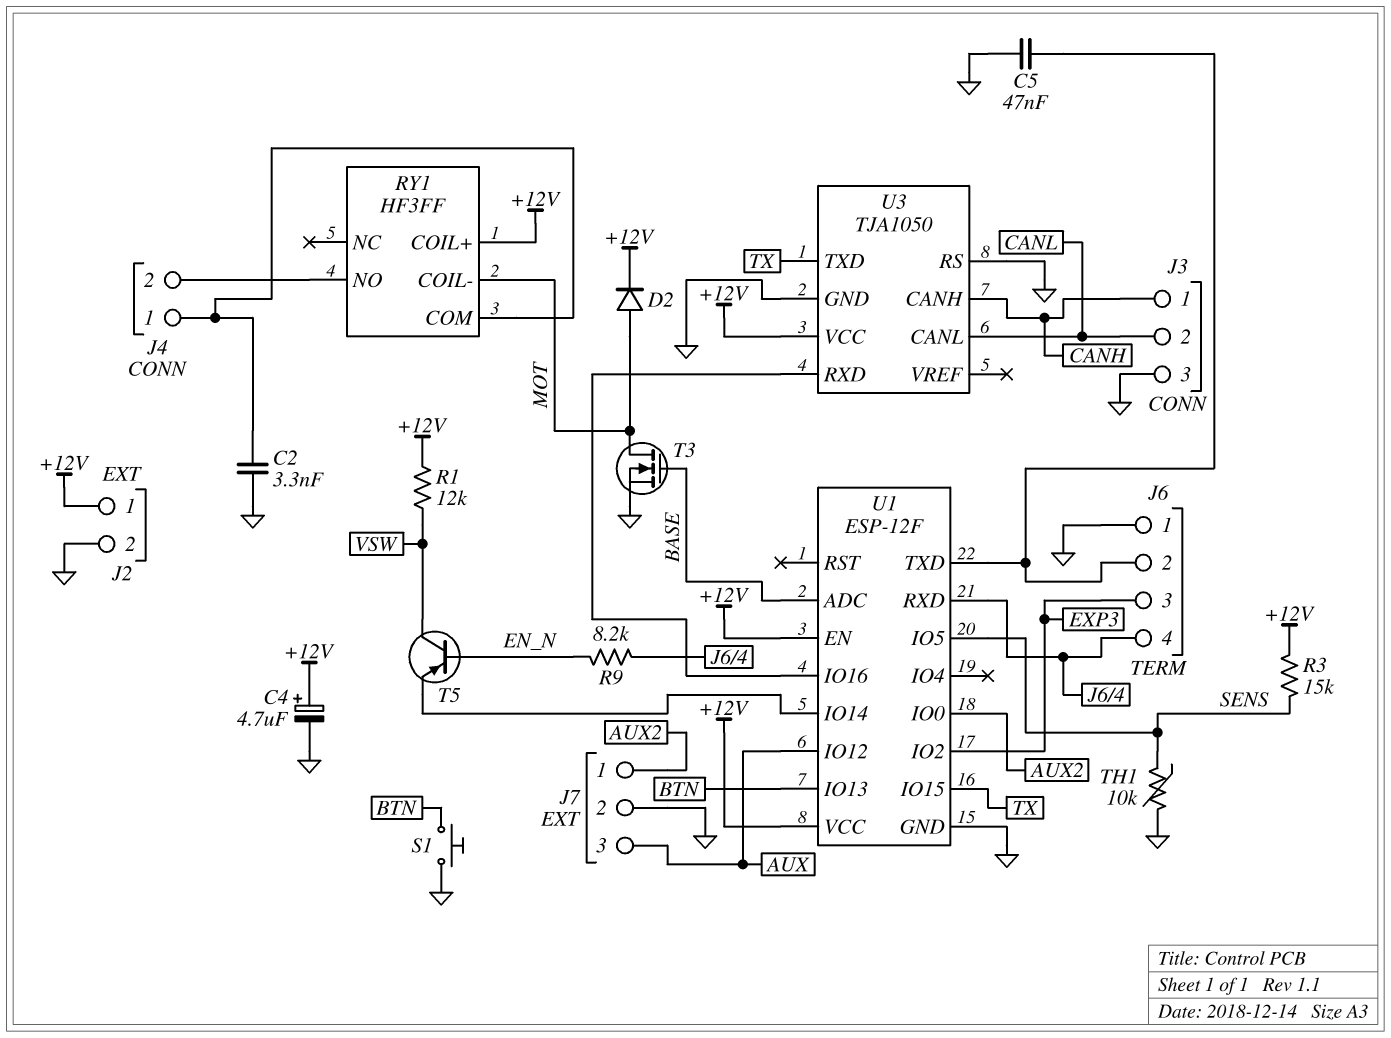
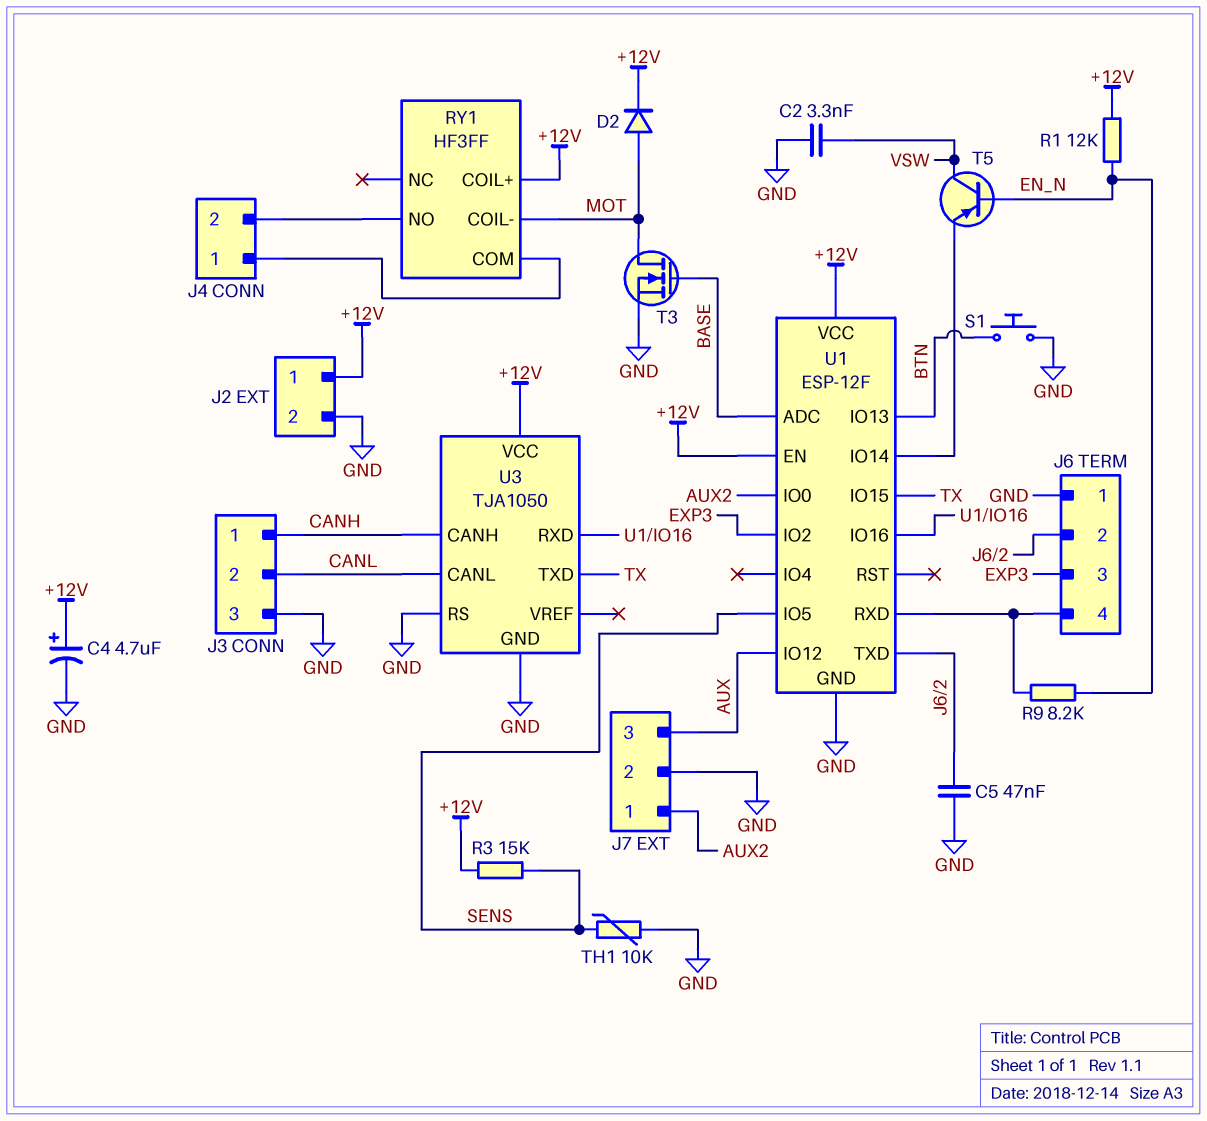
C2: 3.3nF (GND, J4/1) -> 3.3nF (GND, VSW)
R1: 12k (+12V, VSW) -> 12k (+12V, EN_N)

